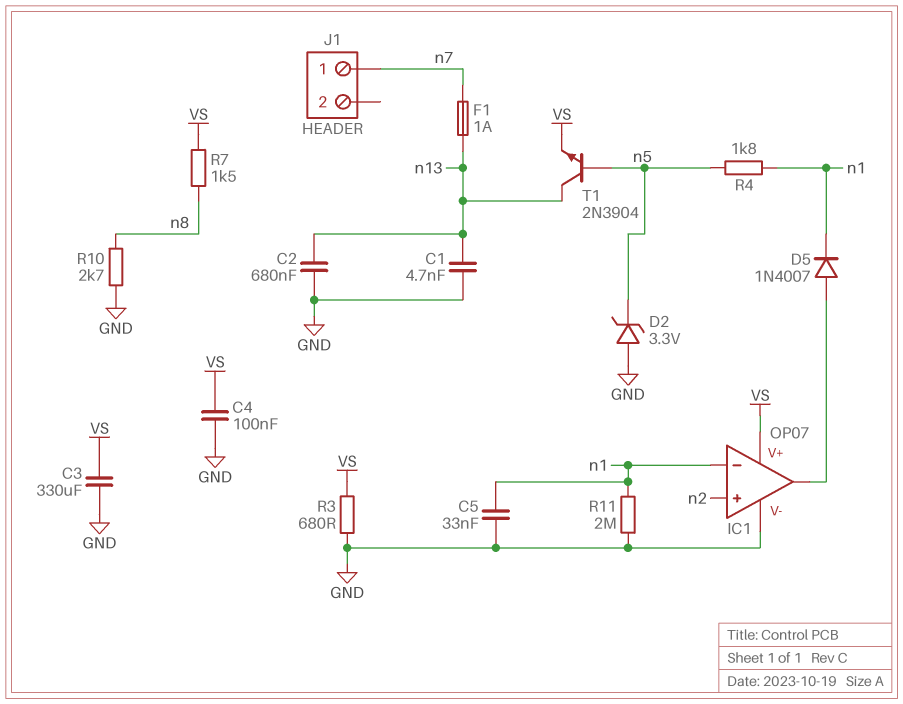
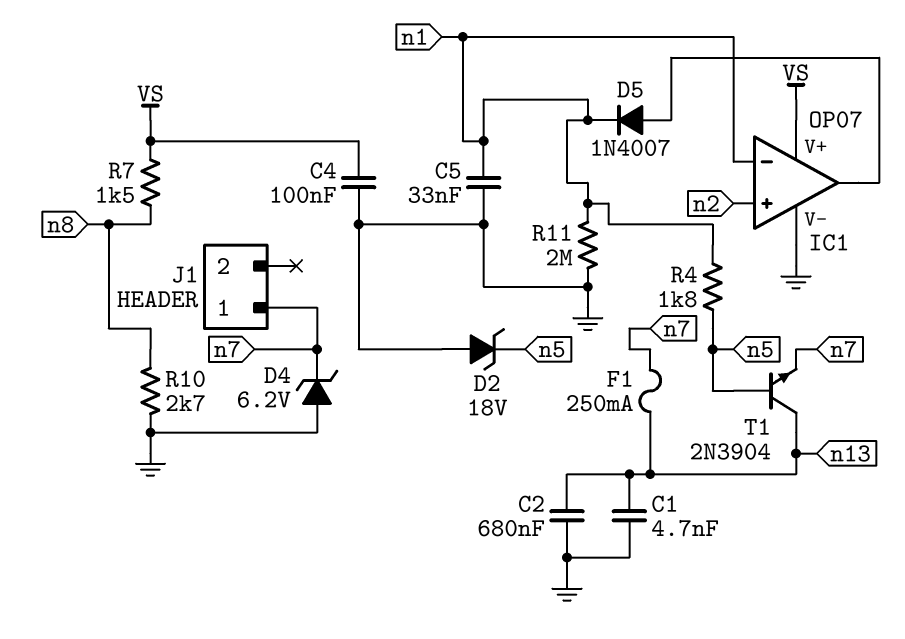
C3: 330uF (GND, VS) -> none
D2: zener 3.3V (A GND, K n5) -> zener 18V (A GND, K n5)
D4: none -> zener 6.2V (A GND, K n7)
F1: 1A (n7, n13) -> 250mA (n7, n13)
R3: 680 (GND, VS) -> none
T1: NPN 2N3904 (B n5, C n13, E VS) -> NPN 2N3904 (B n5, C n13, E n7)

